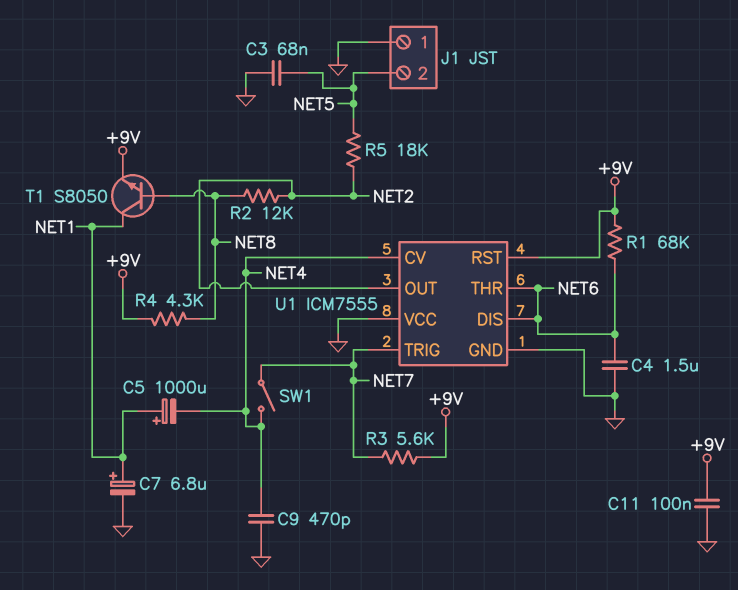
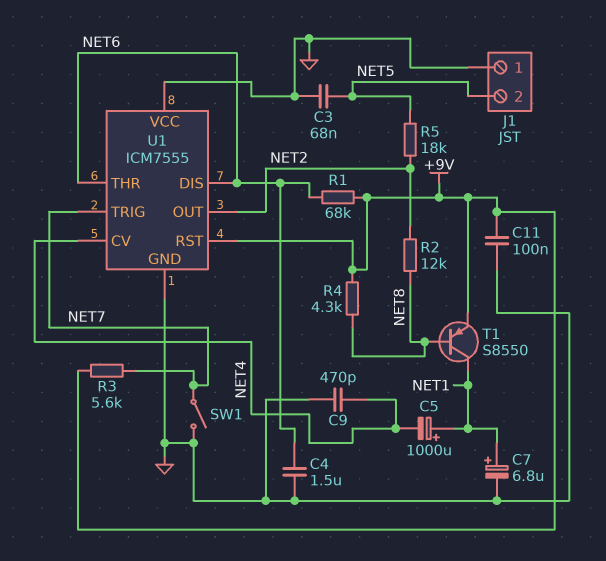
SW1: switch (NET4, NET7) -> switch (GND, NET7)
T1: NPN S8050 (B NET8, C NET1, E +9V) -> PNP S8550 (B NET8, C NET1, E +9V)

